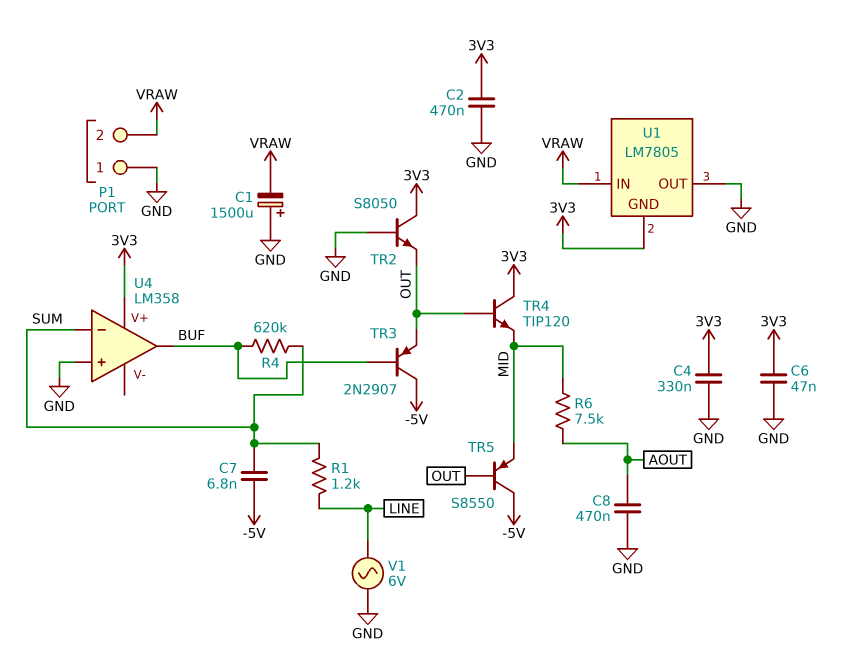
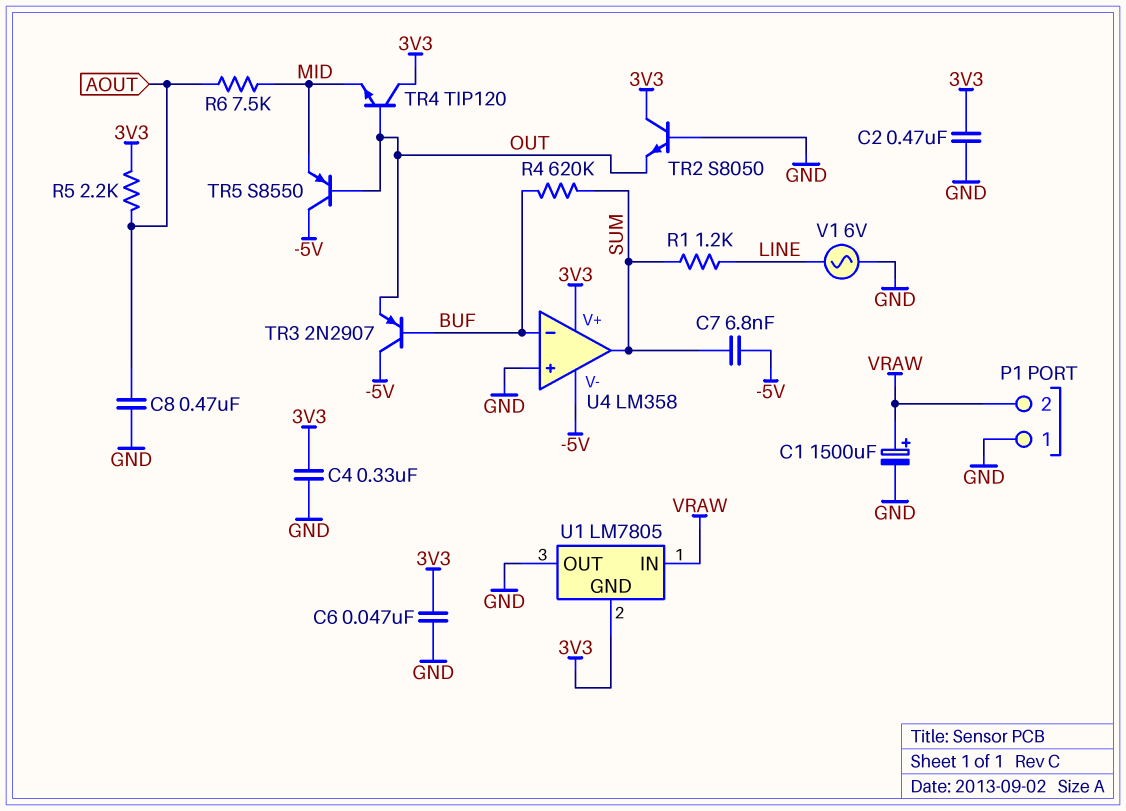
C1: 1500uF (plus GND, minus VRAW) -> 1500uF (plus VRAW, minus GND)
R5: none -> 2.2k (3V3, AOUT)
U4 pin V-: none -> -5V
U4 pin in-: SUM -> BUF
U4 pin out: BUF -> SUM

